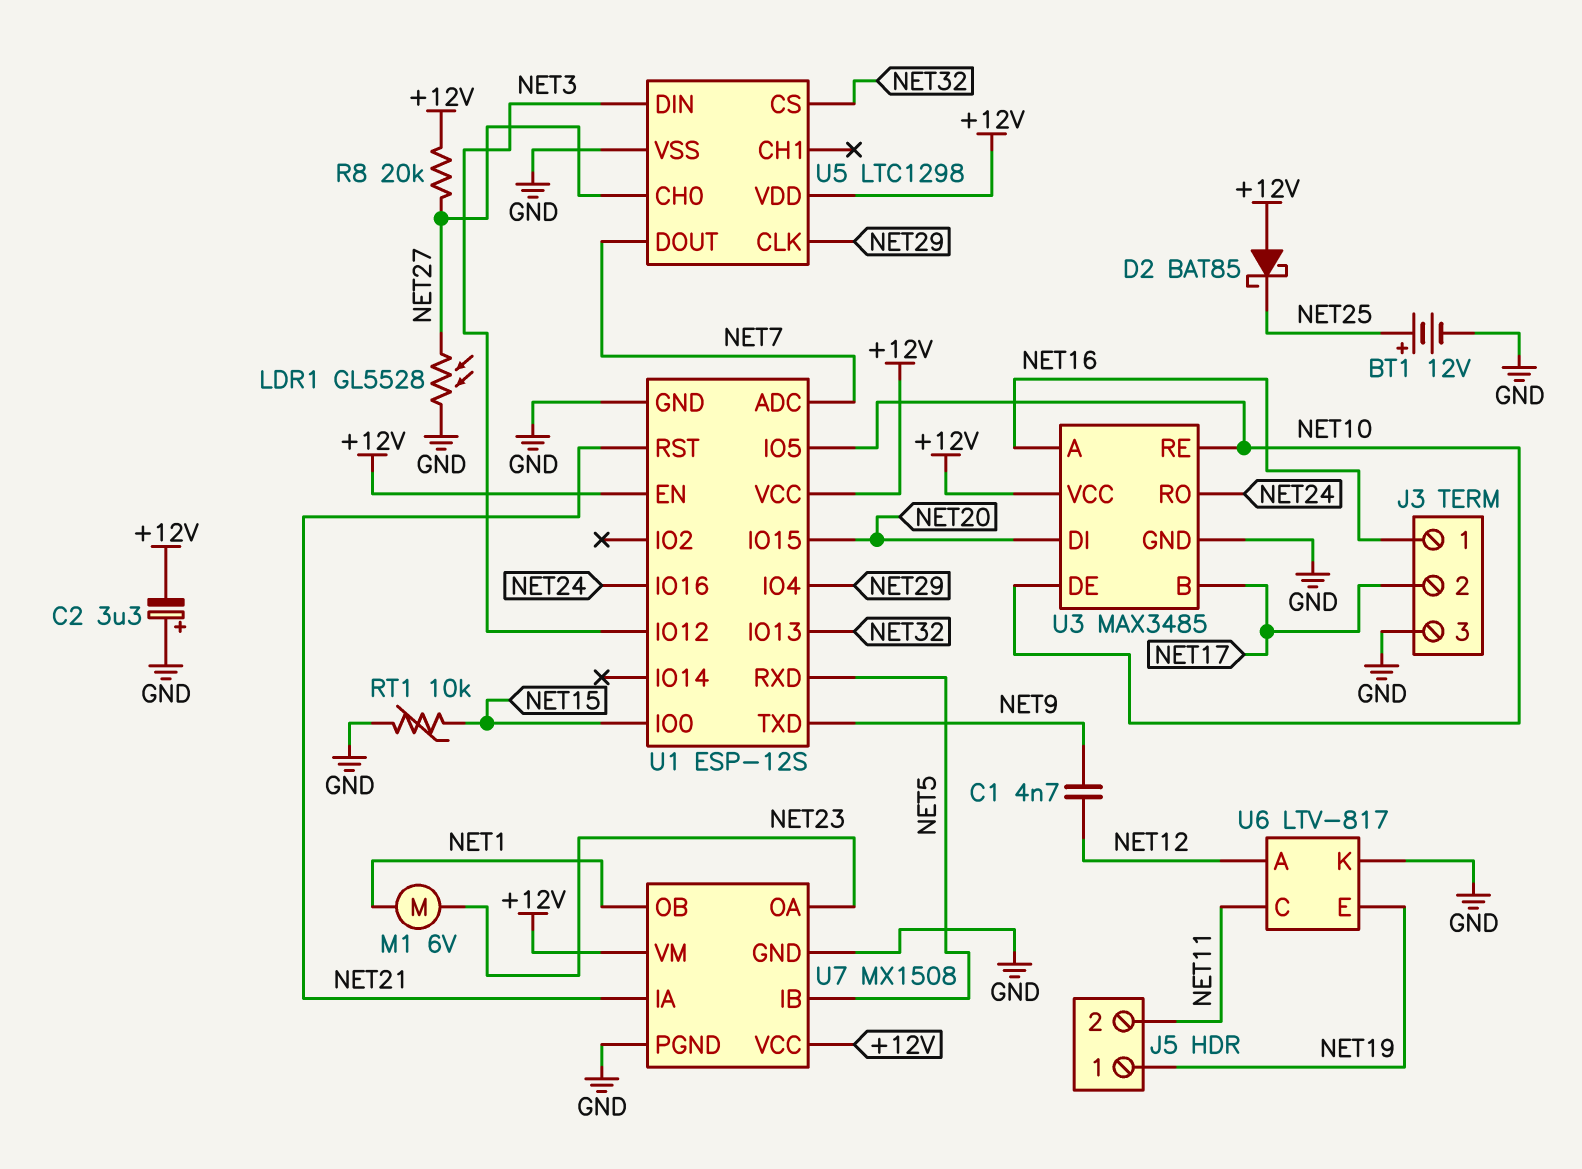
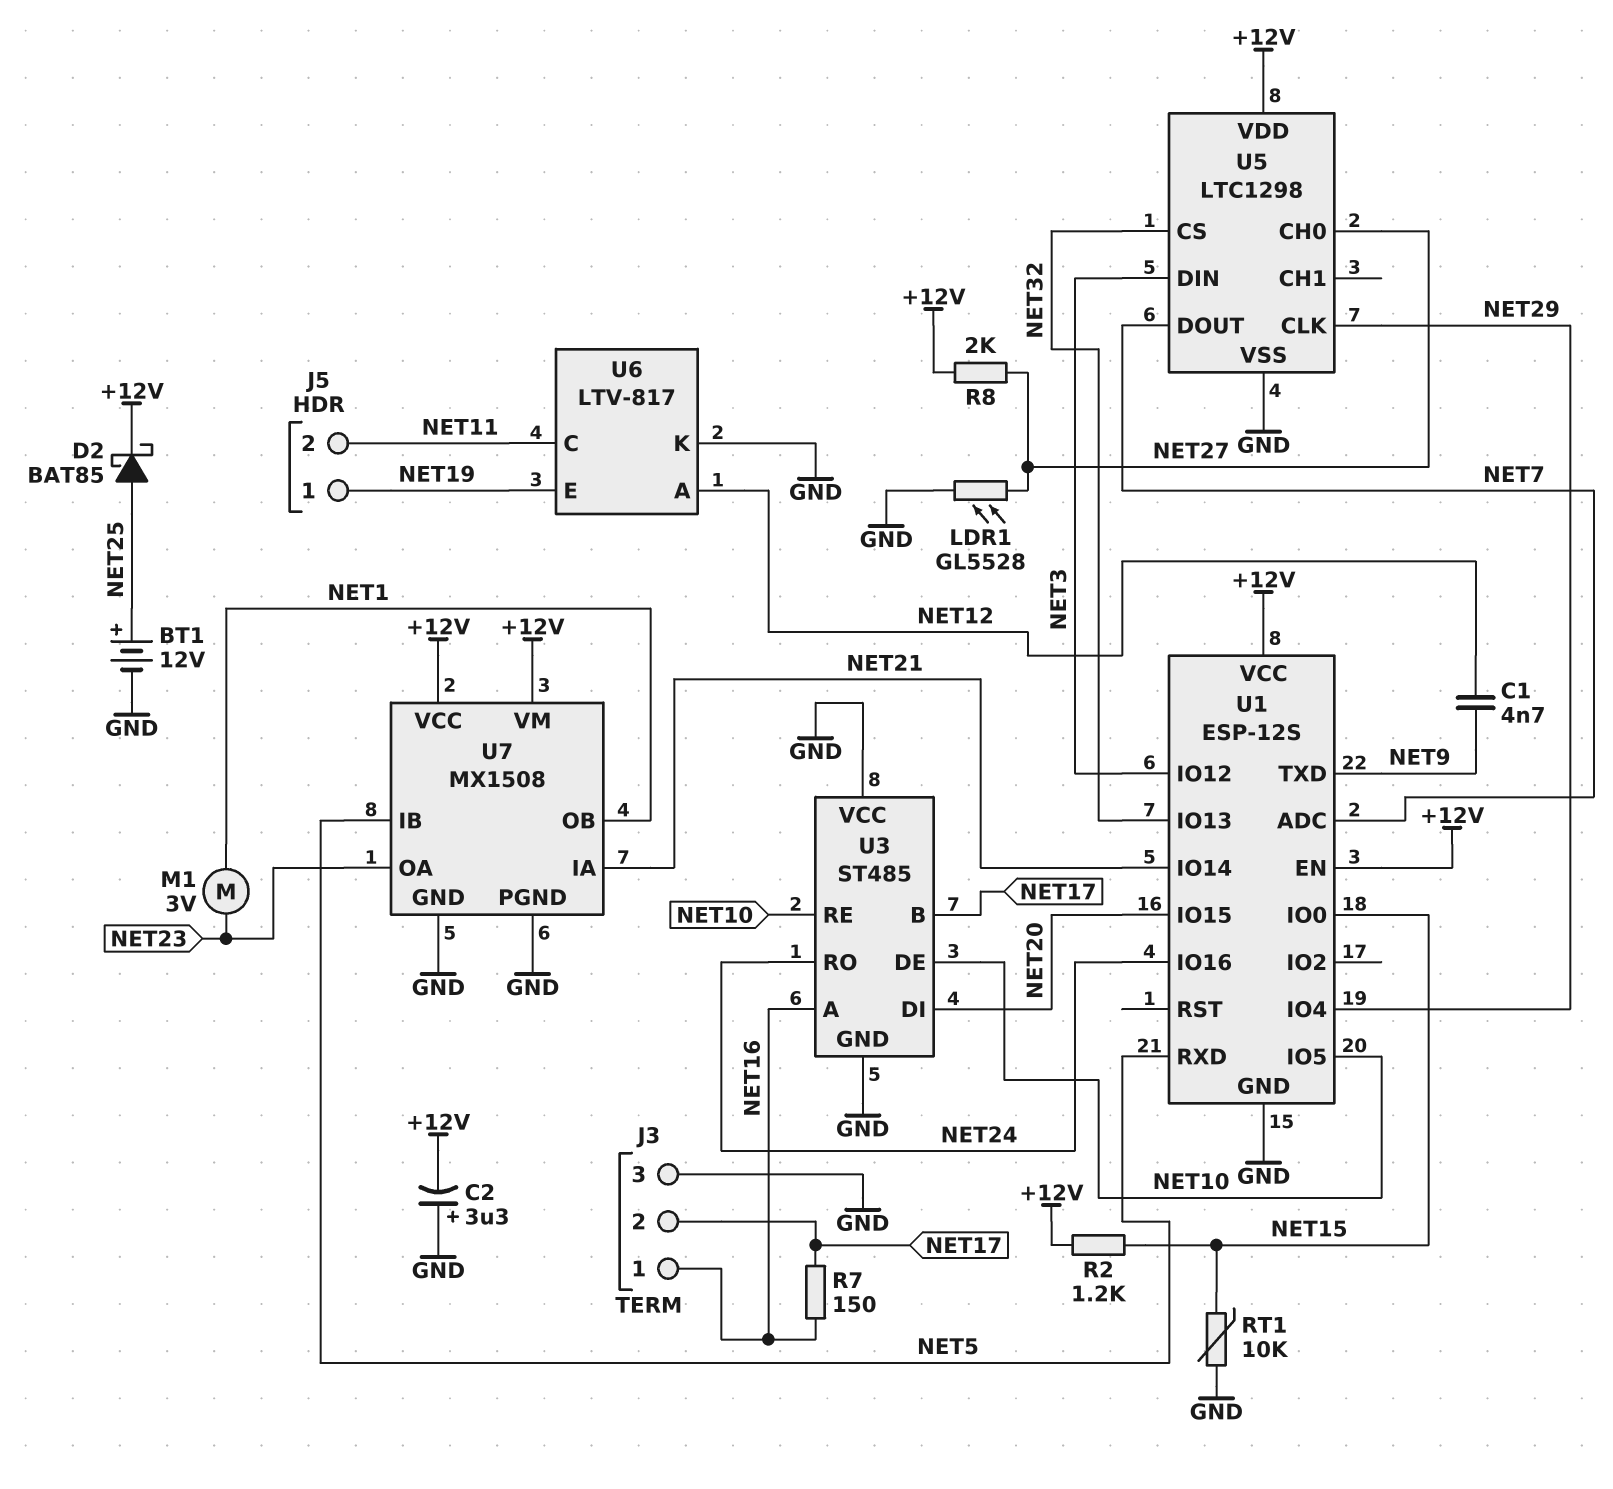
D2: schottky BAT85 (A +12V, K NET25) -> schottky BAT85 (A NET25, K +12V)
M1: motor 6V (NET1, NET23) -> motor 3V (NET1, NET23)
R2: none -> 1.2k (+12V, NET15)
R7: none -> 150 (NET16, NET17)
R8: 20k (+12V, NET27) -> 2k (+12V, NET27)
U1 pin IO14: none -> NET21
U1 pin RST: NET21 -> none
U3: MAX3485 -> ST485
U3 pin VCC: +12V -> GND

